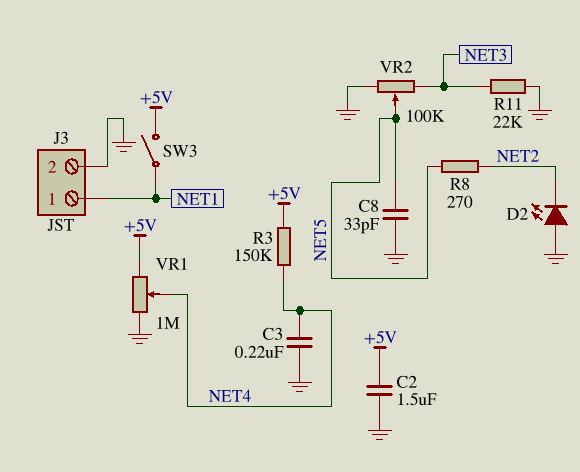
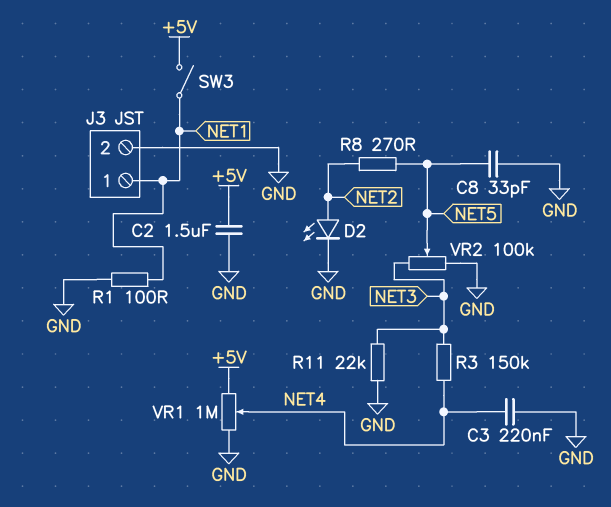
D2: LED (A GND, K NET2) -> LED (A NET2, K GND)
R1: none -> 100 (GND, NET1)
R3: 150k (+5V, NET4) -> 150k (NET3, NET4)

